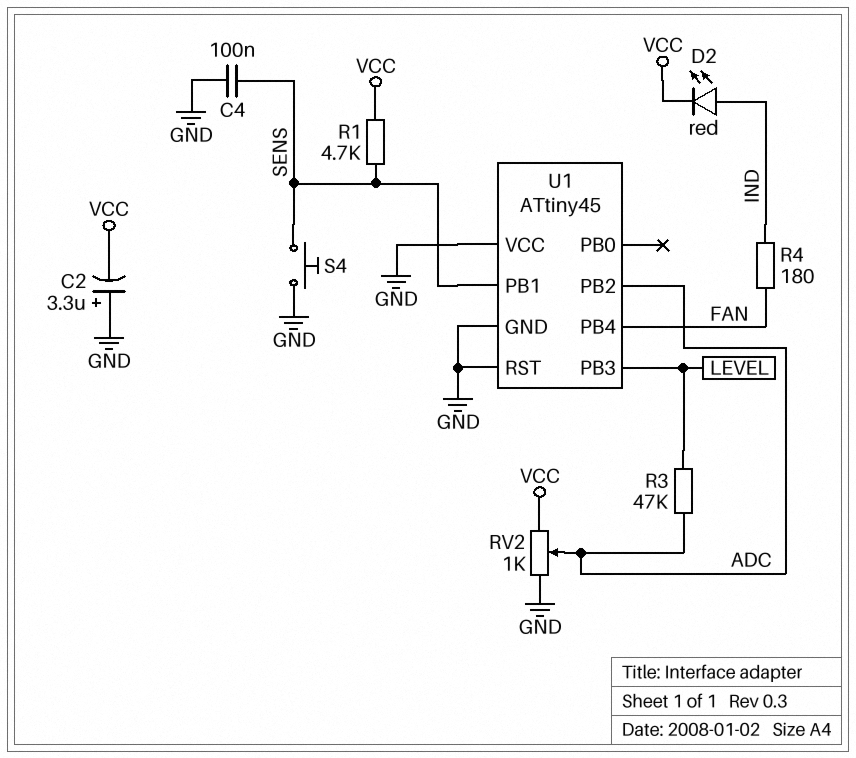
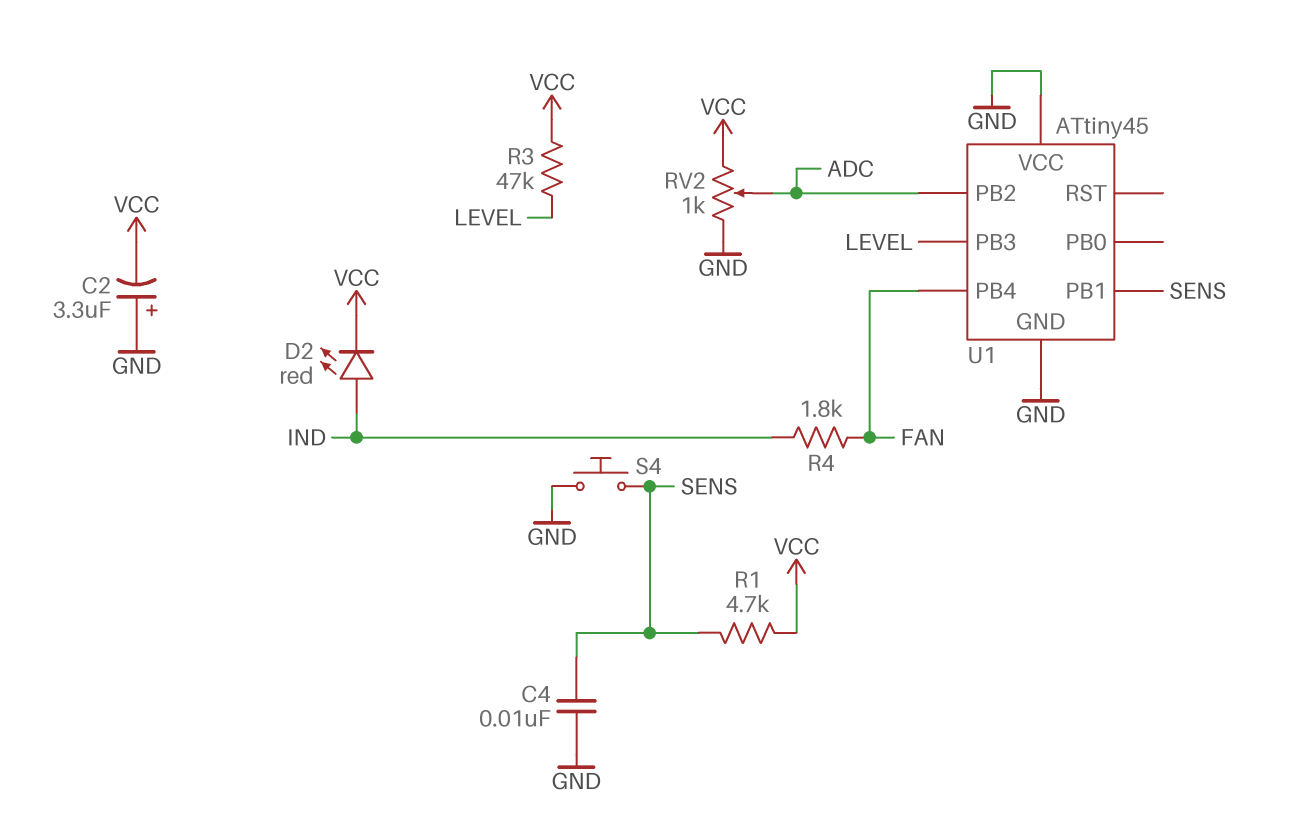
C4: 100nF (GND, SENS) -> 10nF (GND, SENS)
R3: 47k (ADC, LEVEL) -> 47k (LEVEL, VCC)
R4: 180 (FAN, IND) -> 1.8k (FAN, IND)
U1 pin RST: GND -> none

